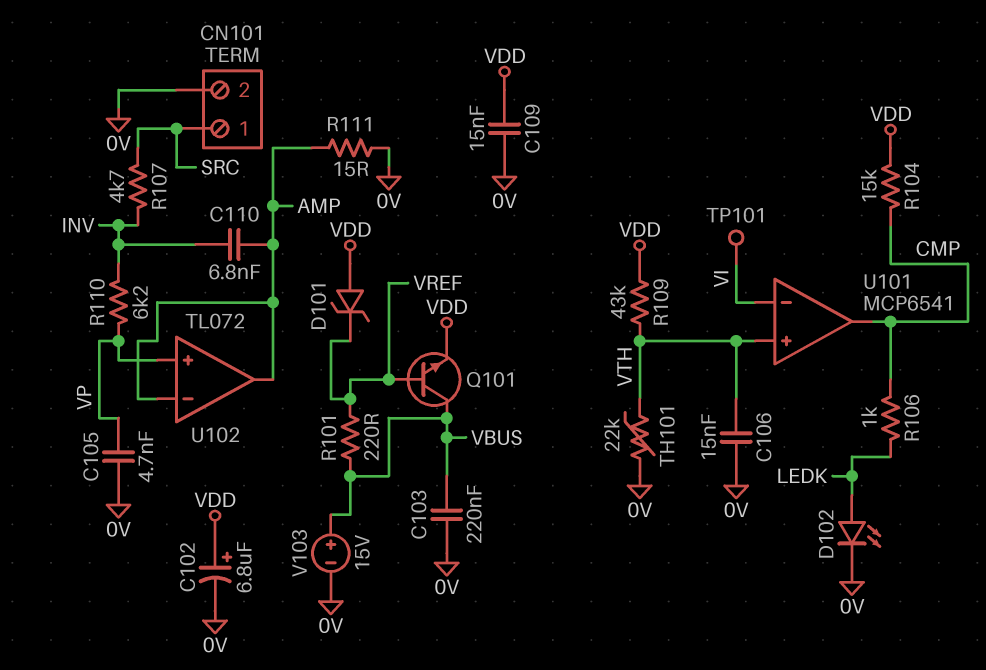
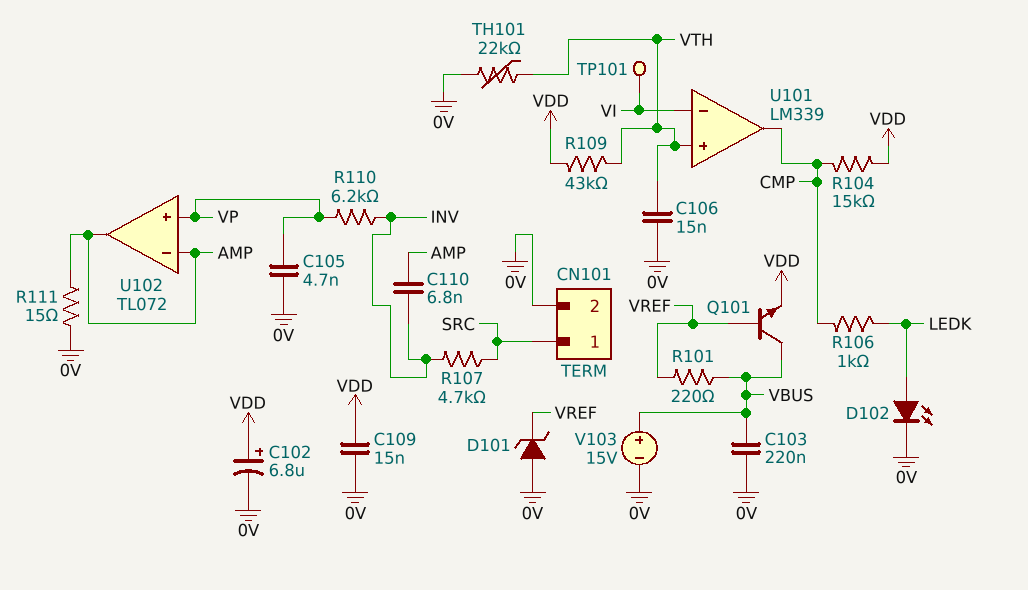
D101: zener (A VDD, K VREF) -> zener (A 0V, K VREF)
U101: MCP6541 -> LM339

